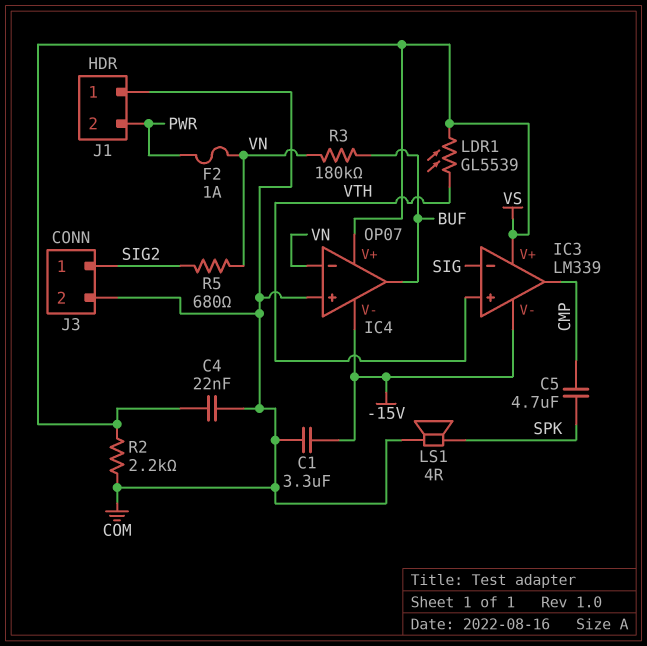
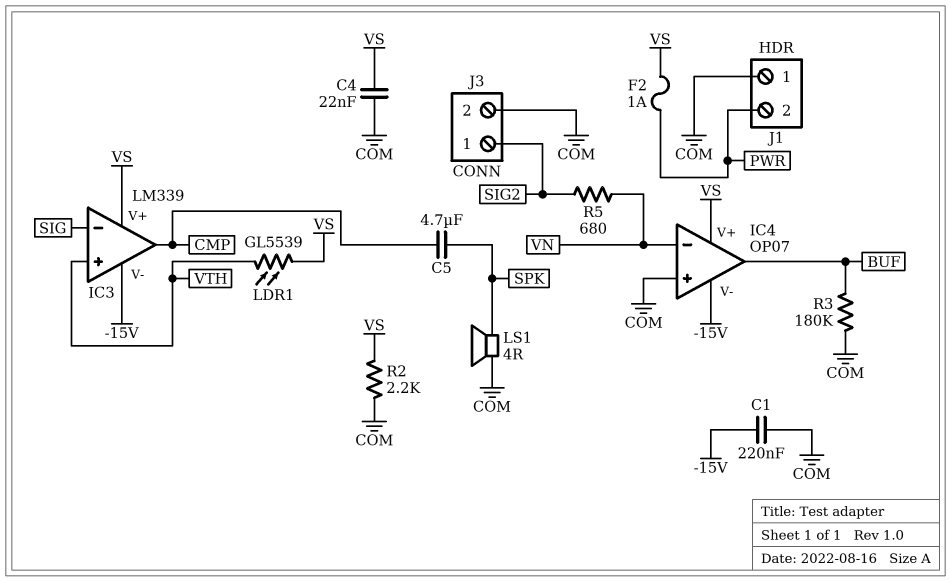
C1: 3.3uF (-15V, COM) -> 220nF (-15V, COM)
F2: 1A (PWR, VN) -> 1A (PWR, VS)
R3: 180k (BUF, VN) -> 180k (BUF, COM)

